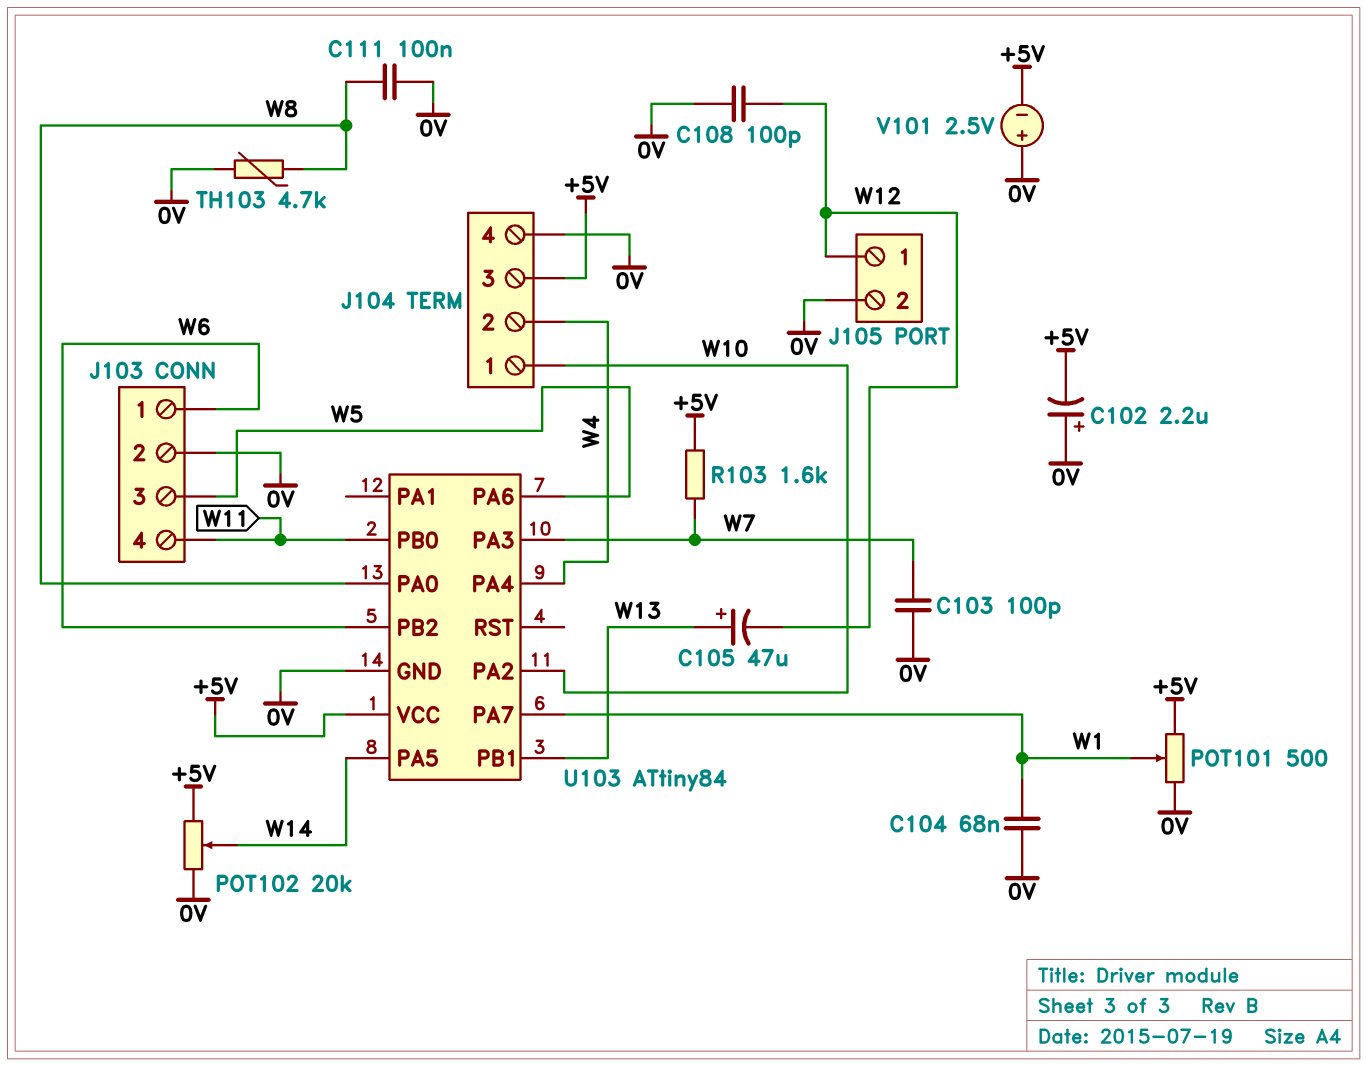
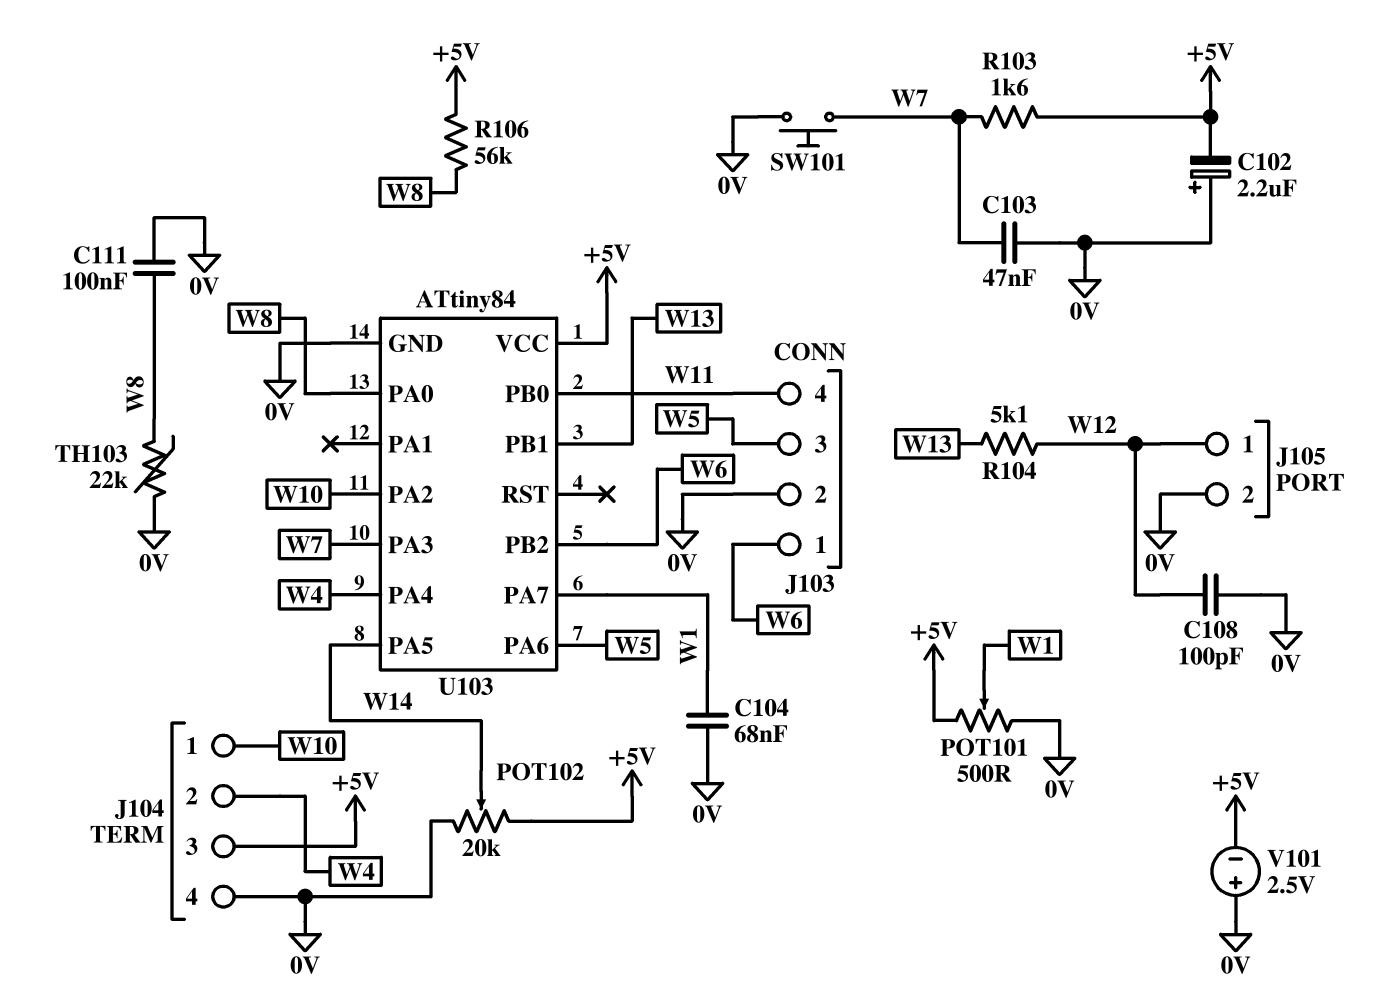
C103: 100pF (0V, W7) -> 47nF (0V, W7)
C105: 47uF (plus W13, minus W12) -> none
R104: none -> 5.1k (W12, W13)
R106: none -> 56k (+5V, W8)
SW101: none -> button (0V, W7)
TH103: 4.7k (0V, W8) -> 22k (0V, W8)

